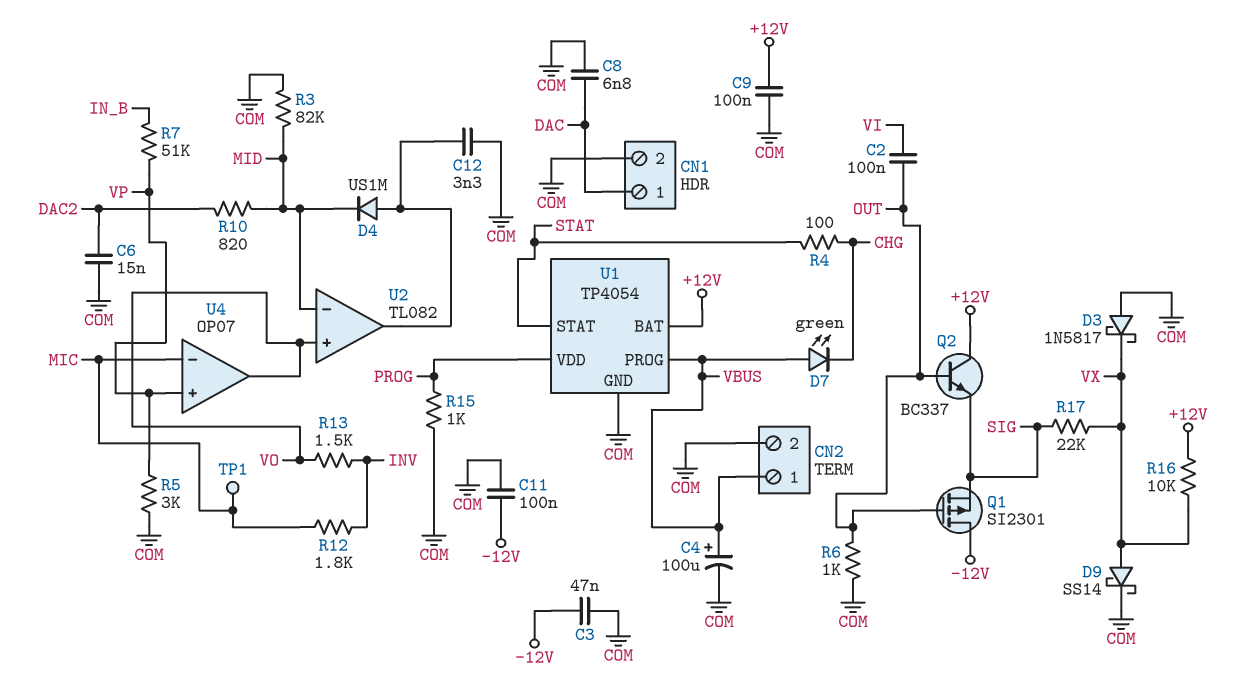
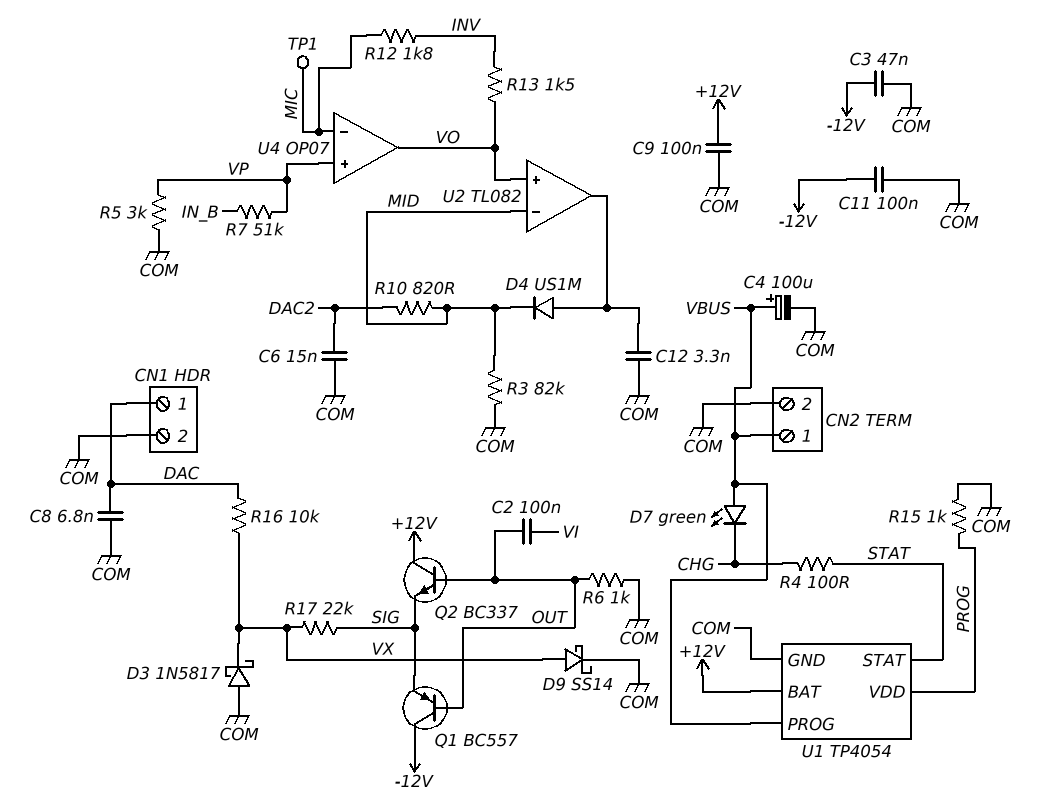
Q1: PMOS SI2301 (G OUT, D -12V, S SIG) -> PNP BC557 (B OUT, C -12V, E SIG)
R16: 10k (+12V, VX) -> 10k (DAC, VX)

